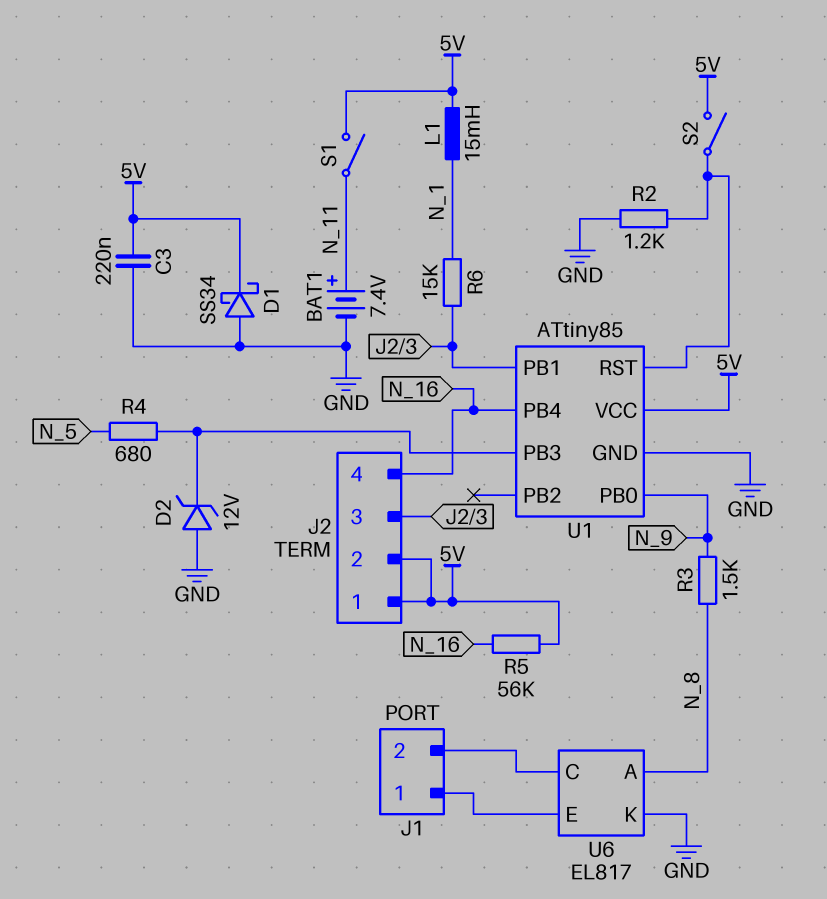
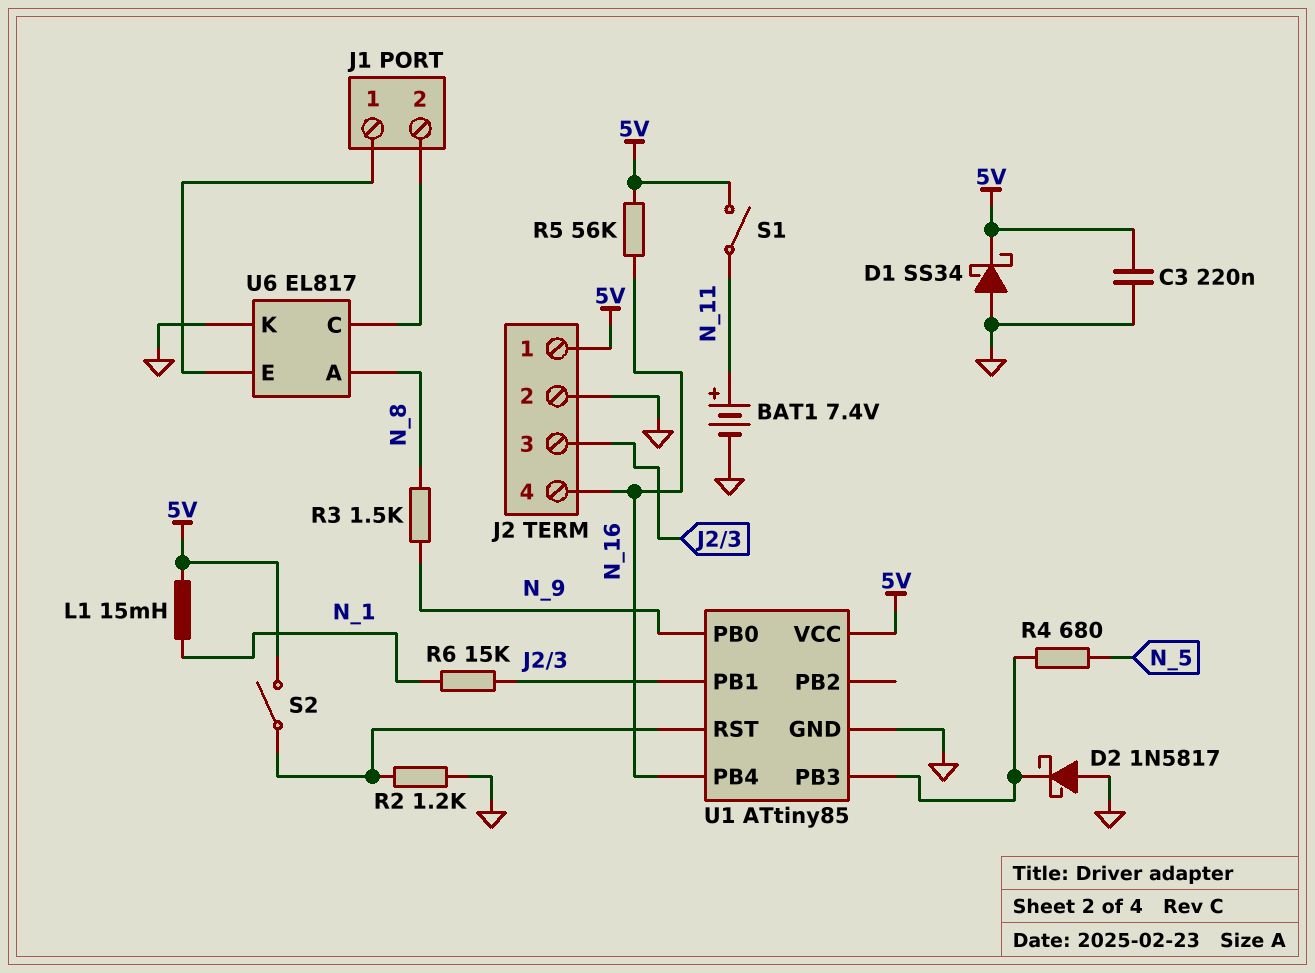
D2: zener 12V (A GND, K U1/PB3) -> schottky 1N5817 (A GND, K U1/PB3)
J2 pin 2: 5V -> GND

